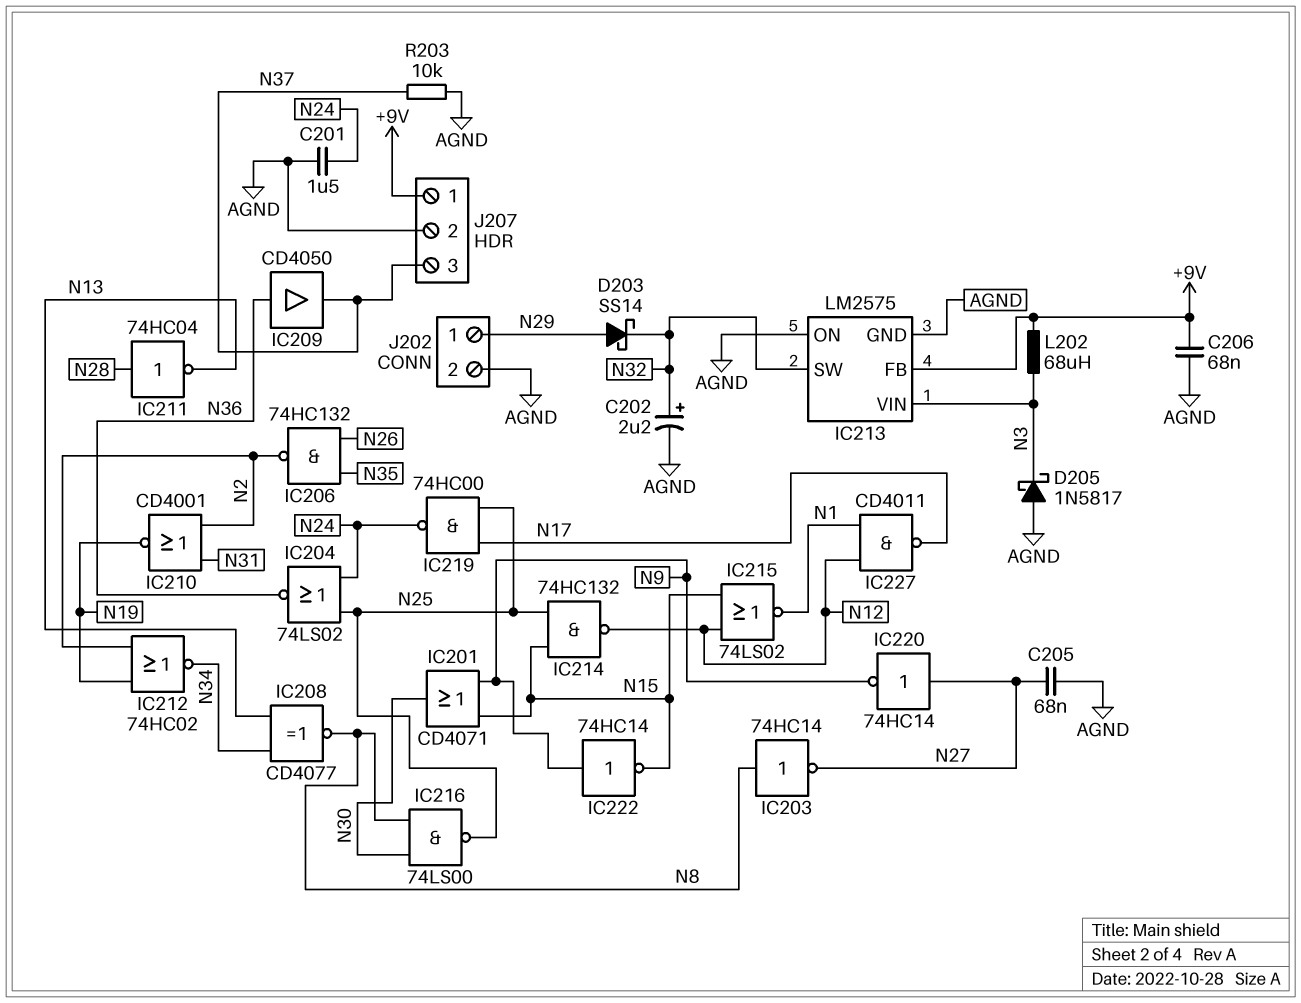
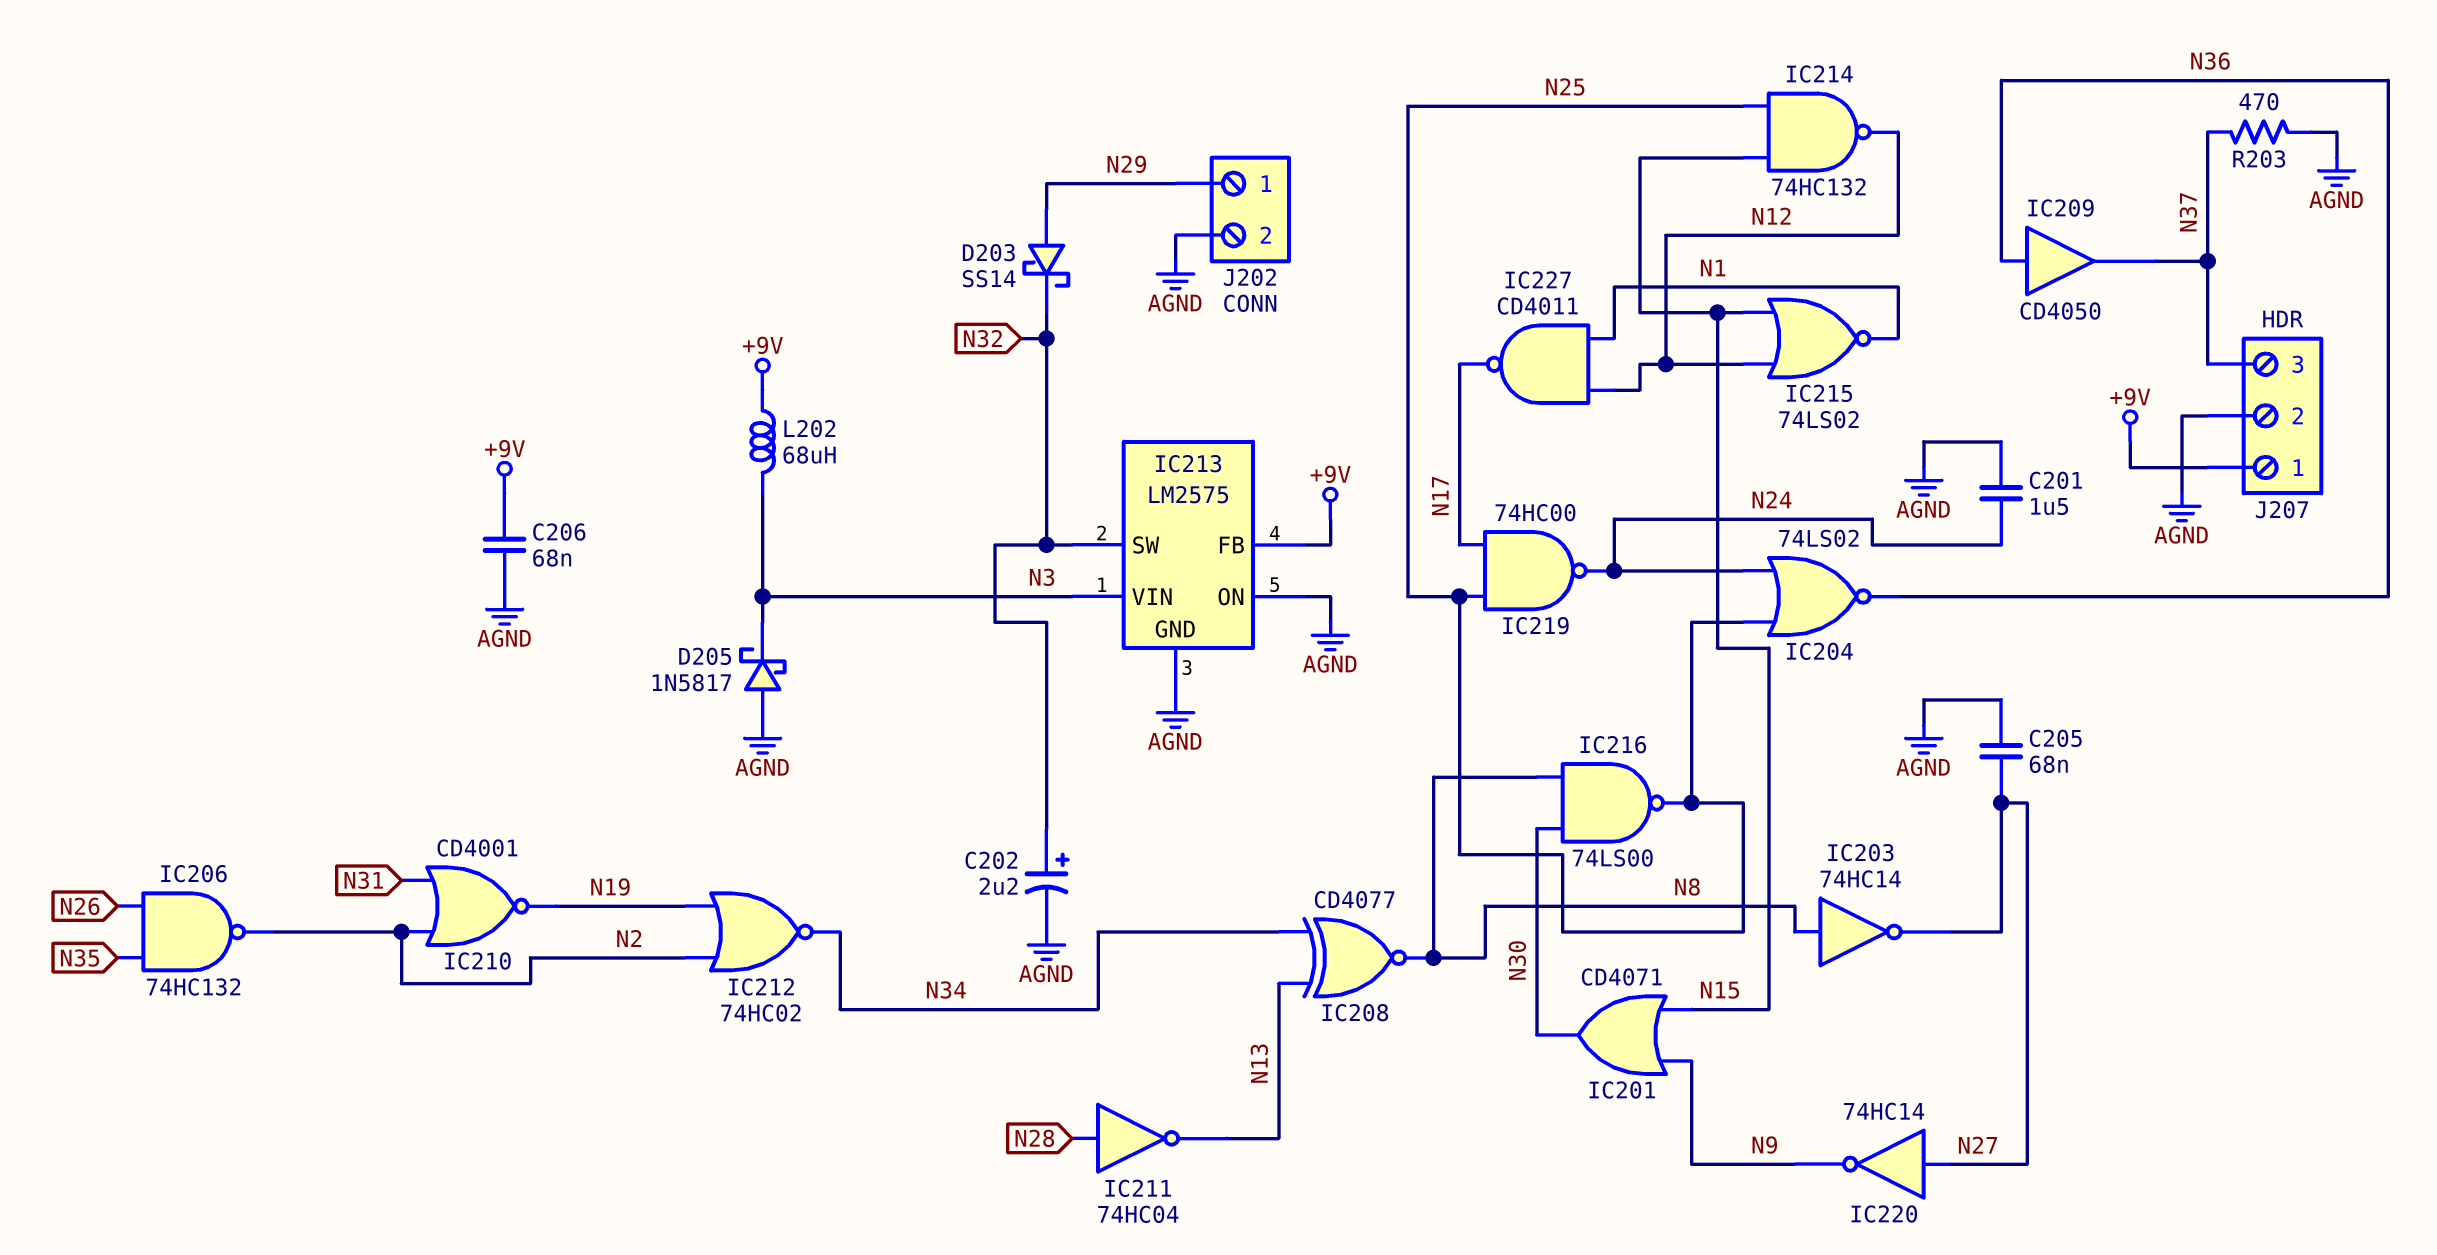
IC222: NOT 74HC14 (in N9, out N15) -> none
R203: 10k (AGND, N37) -> 470 (AGND, N37)

